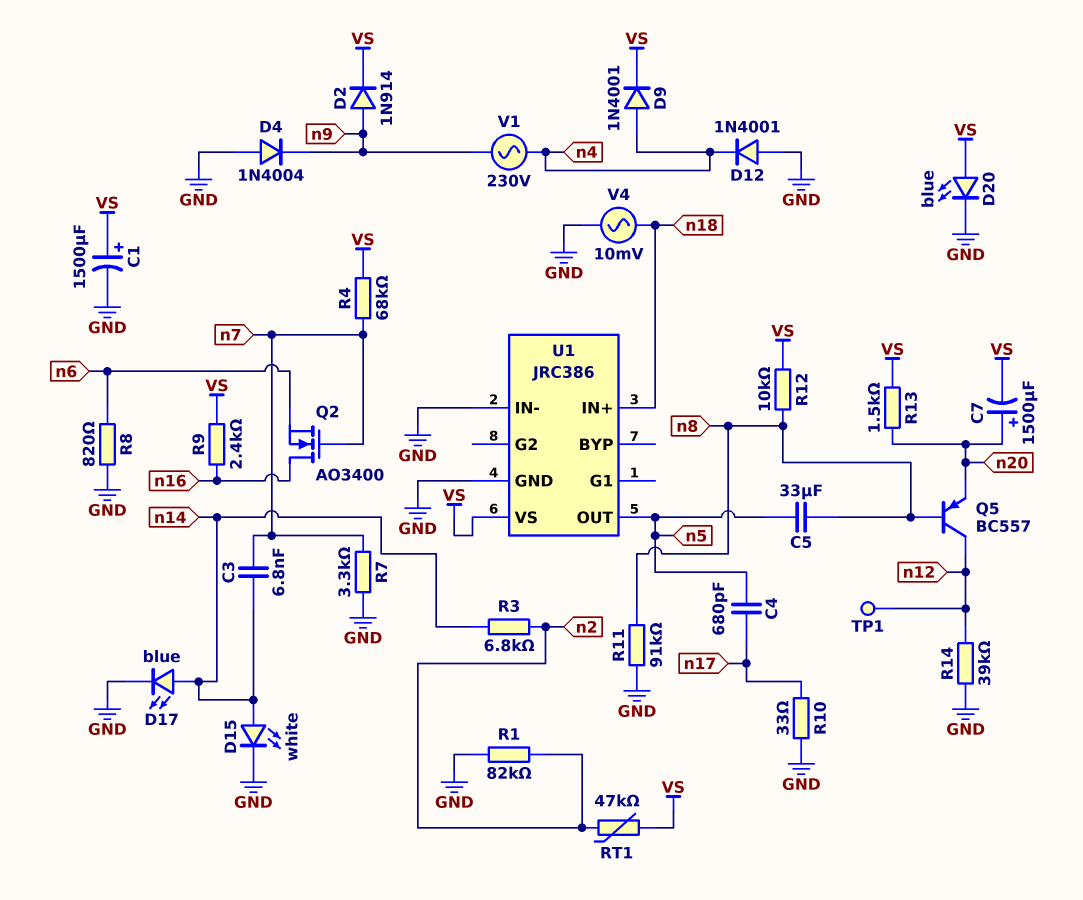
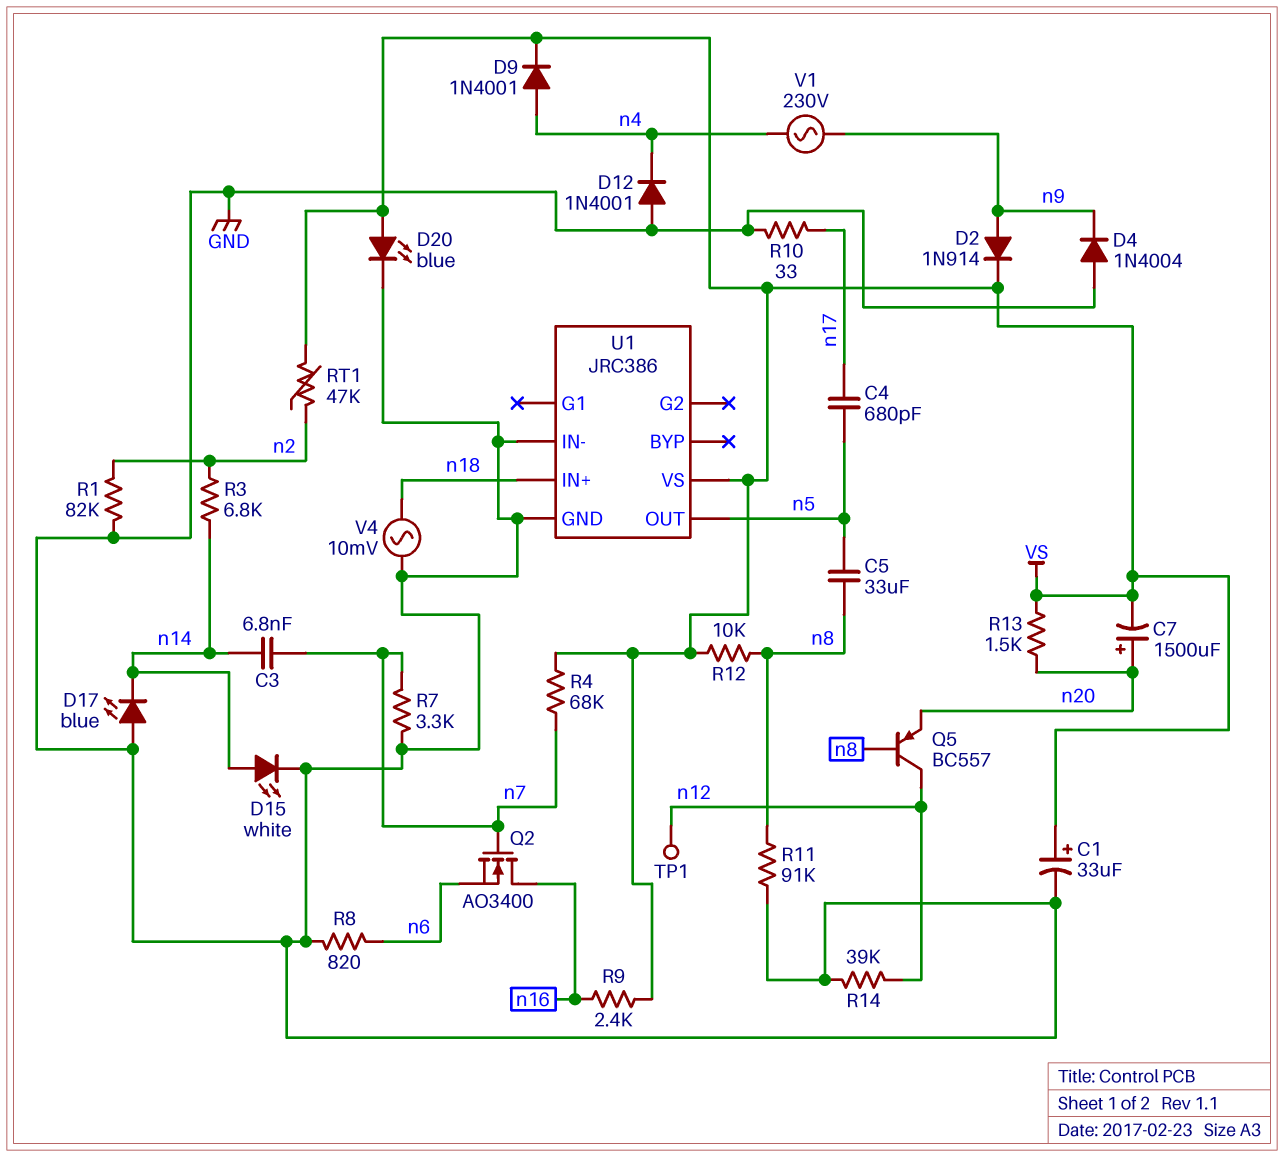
C1: 1500uF (plus VS, minus GND) -> 33uF (plus VS, minus GND)
D17: LED blue (A n14, K GND) -> LED blue (A GND, K n14)

